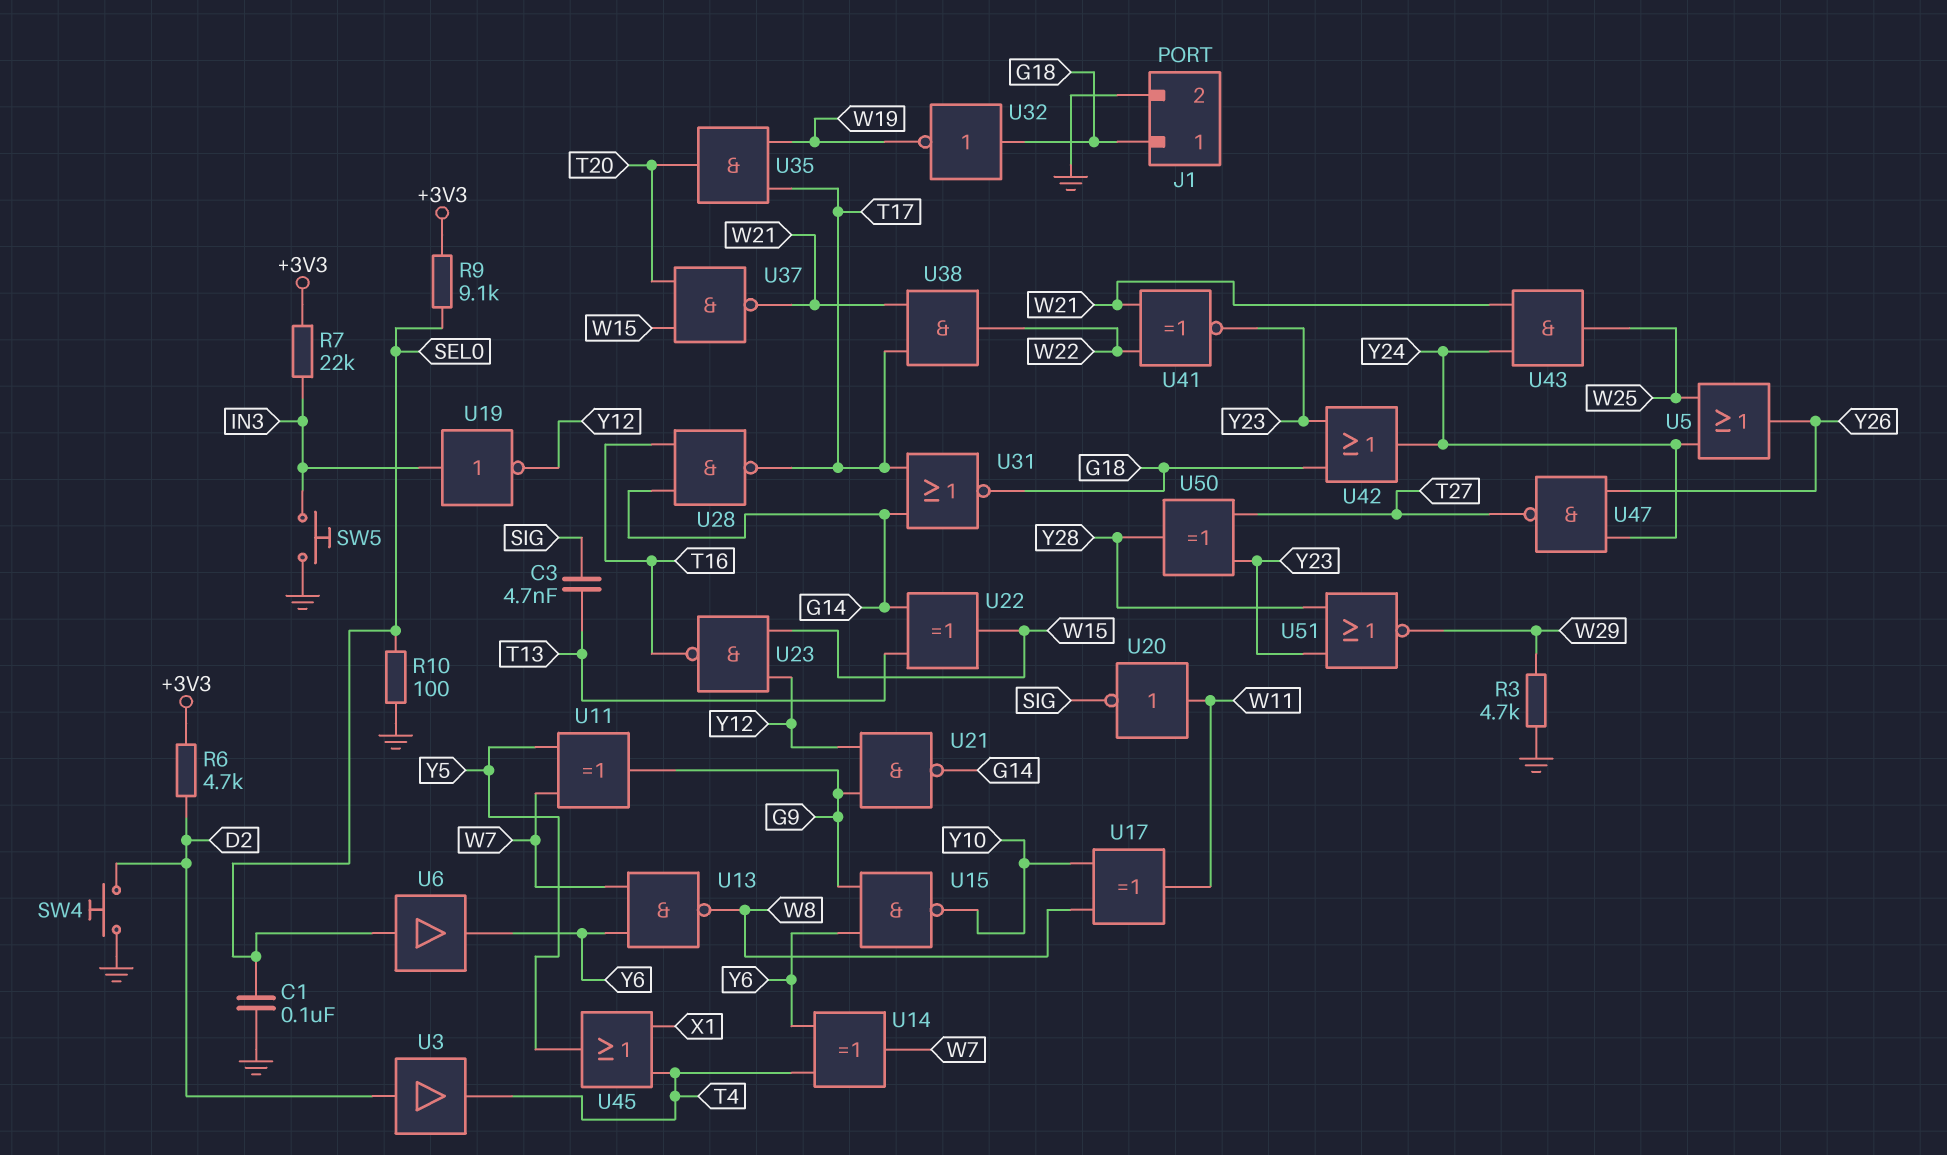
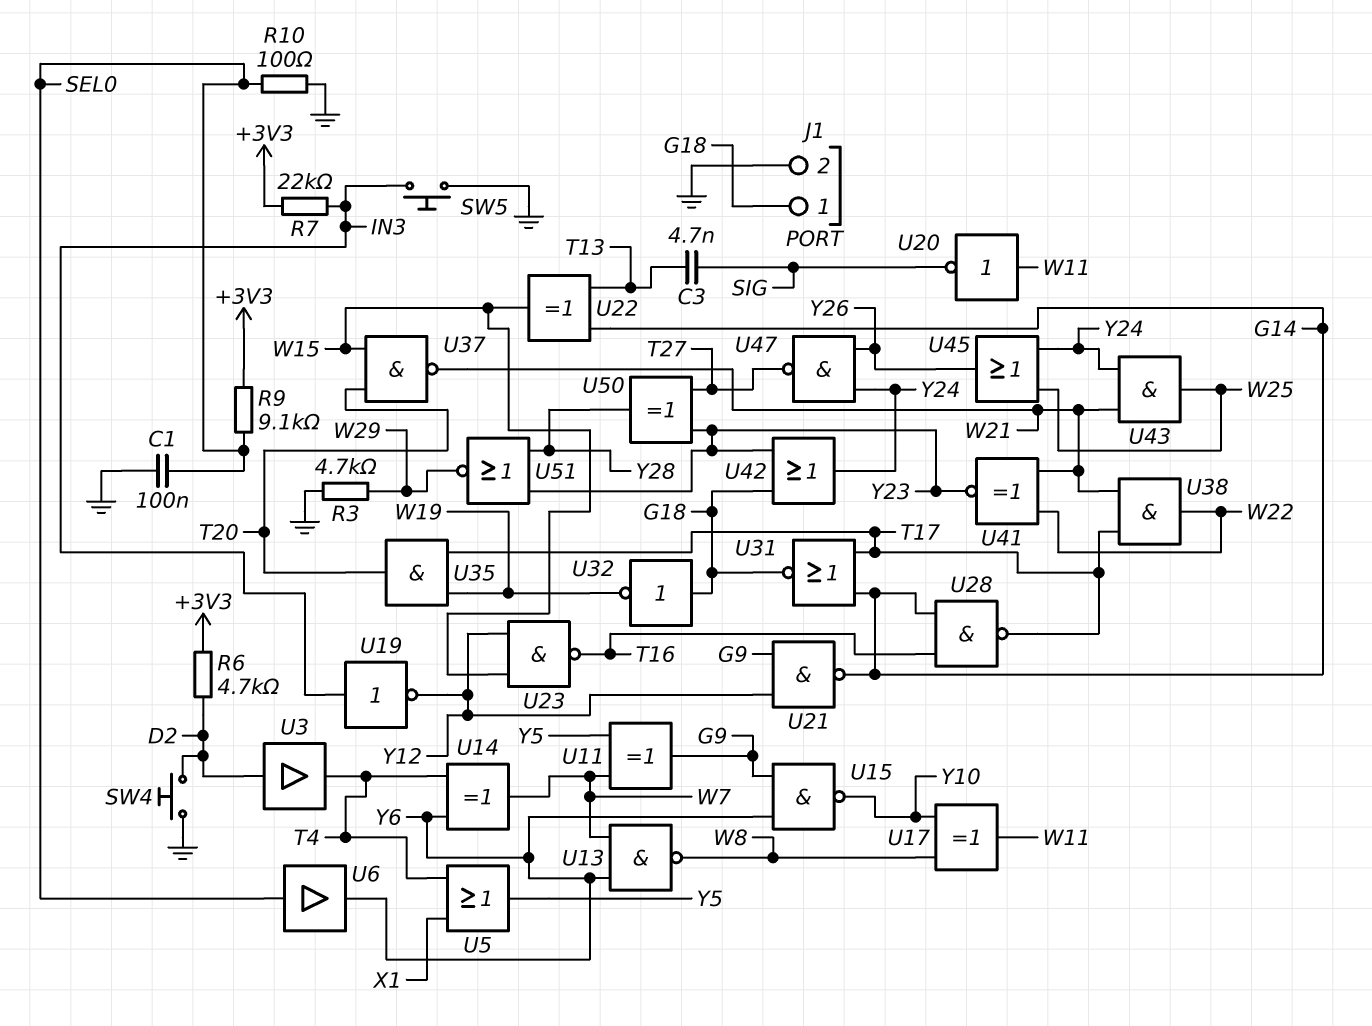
U5: OR (in W25, in Y24, out Y26) -> OR (in T4, in X1, out Y5)
U45: OR (in T4, in X1, out Y5) -> OR (in W25, in Y24, out Y26)

